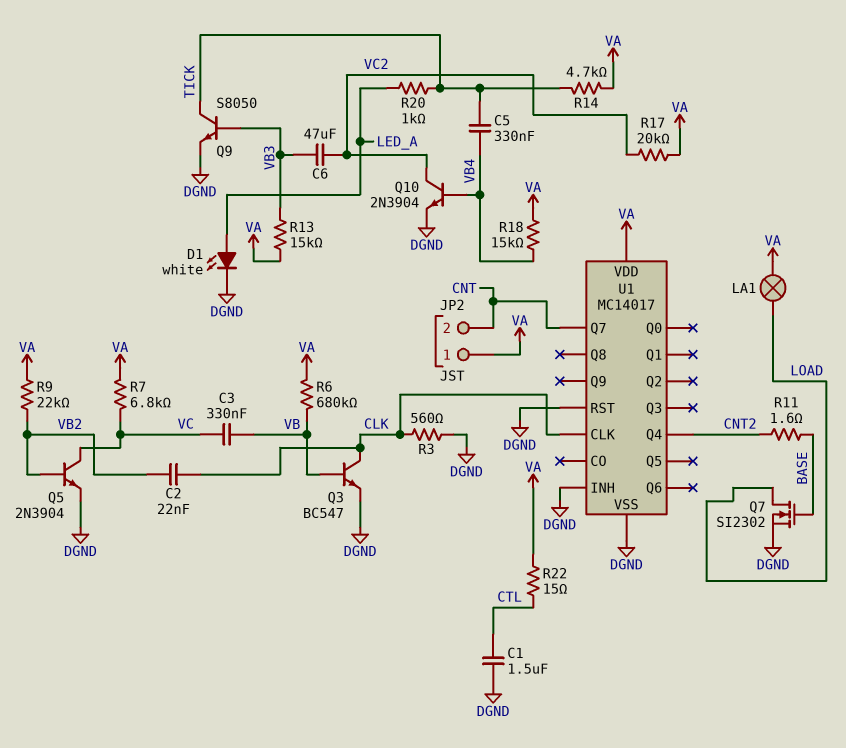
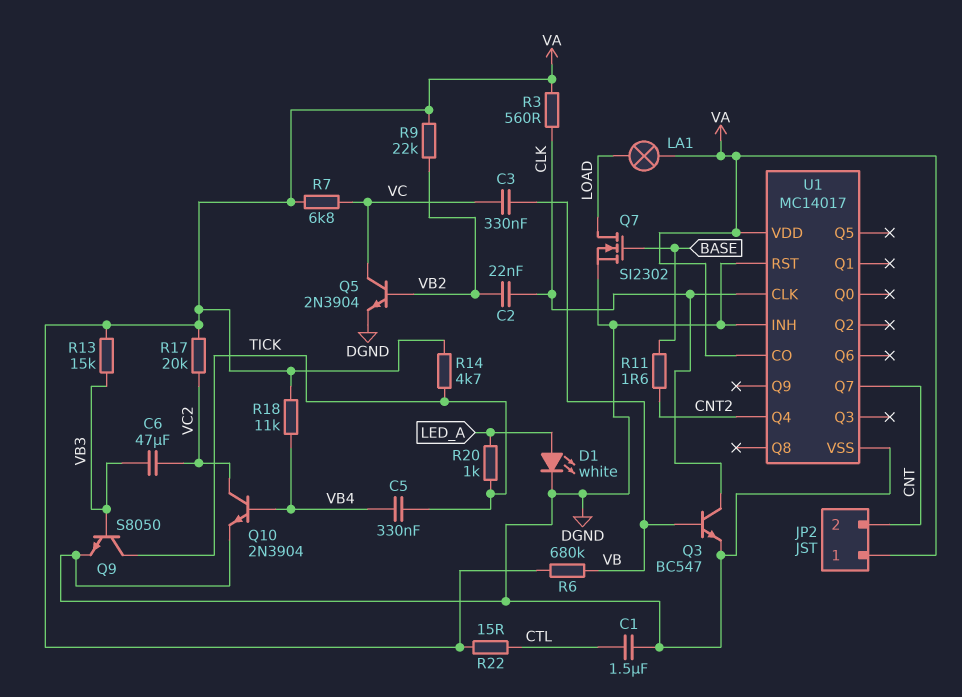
R3: 560 (CLK, DGND) -> 560 (CLK, VA)
R18: 15k (VA, VB4) -> 11k (VA, VB4)
U1 pin CO: none -> VA

